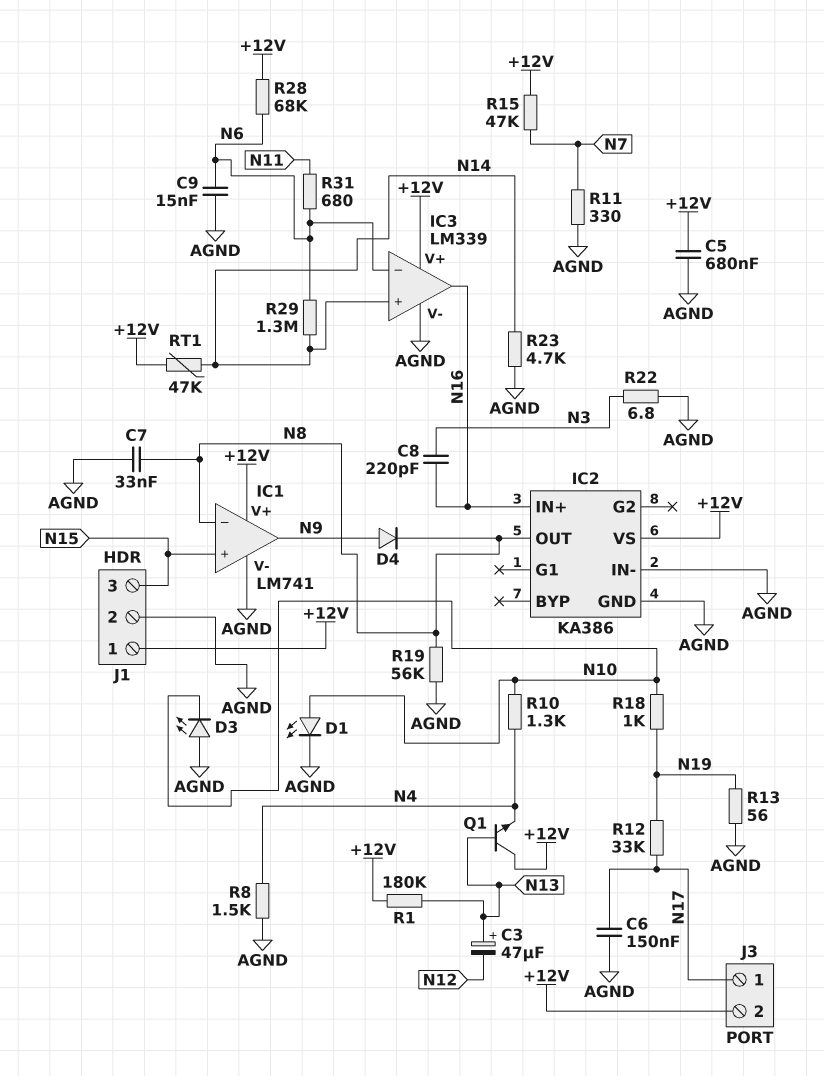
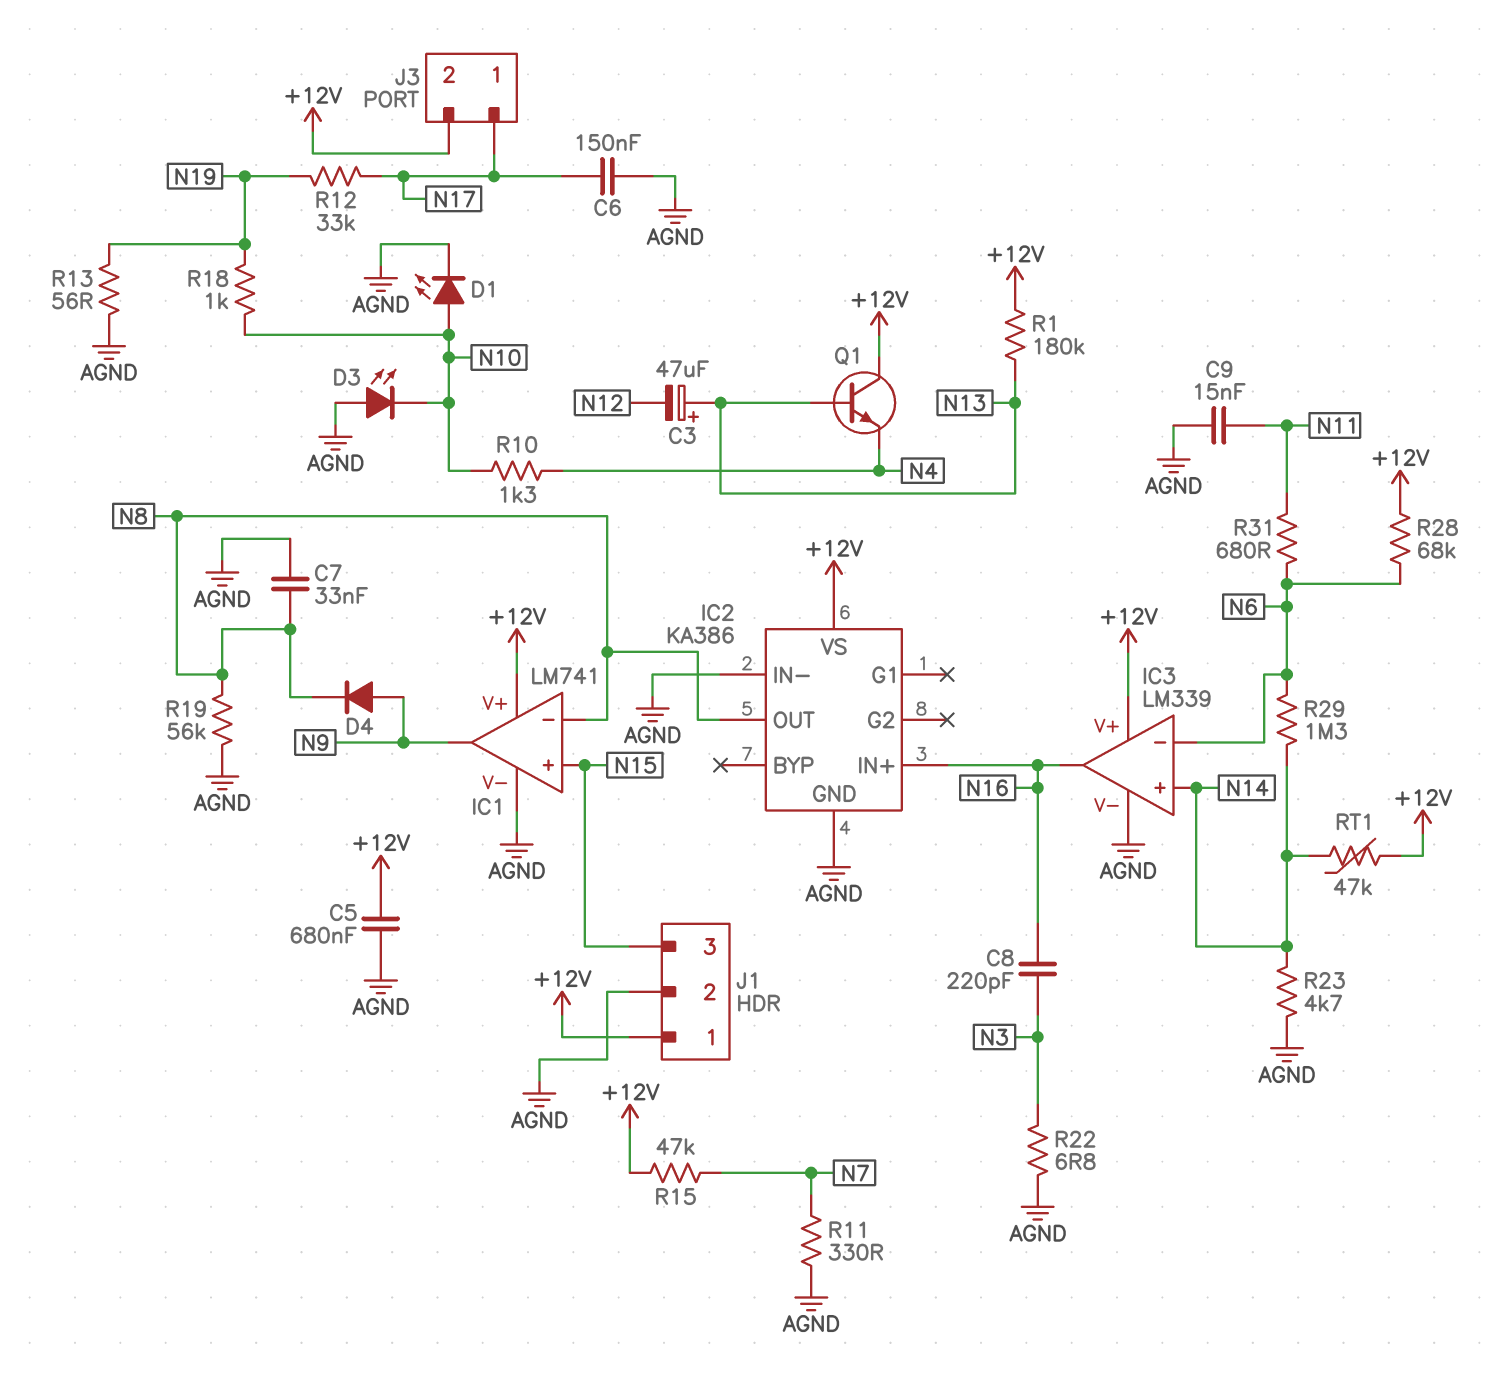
C9: 15nF (AGND, N6) -> 15nF (AGND, N11)
R8: 1.5k (AGND, N4) -> none

